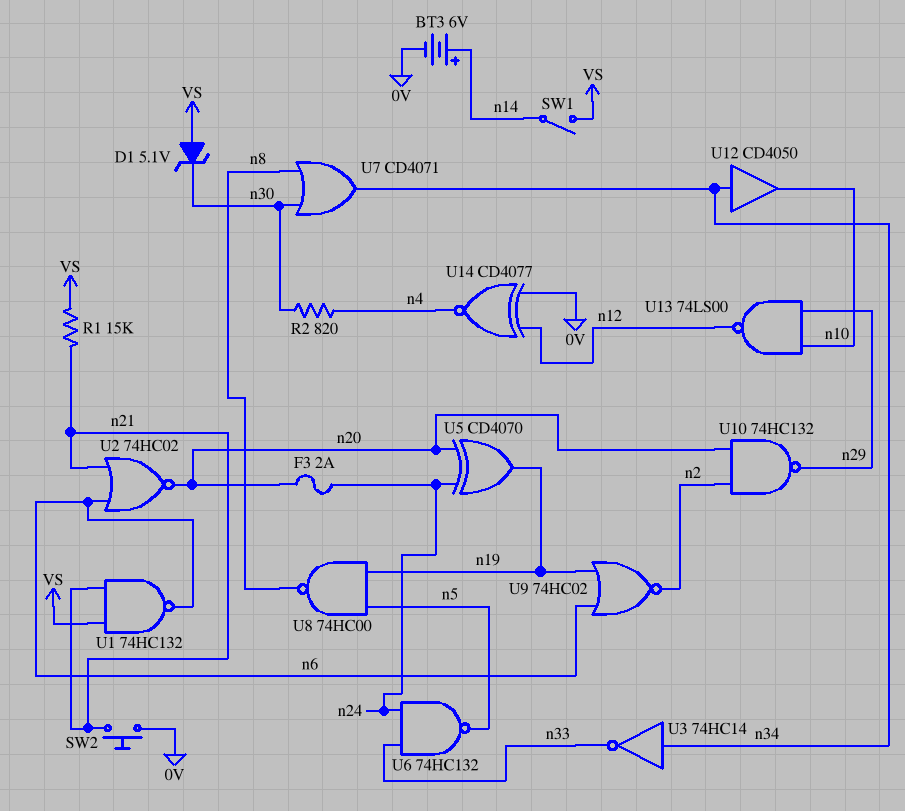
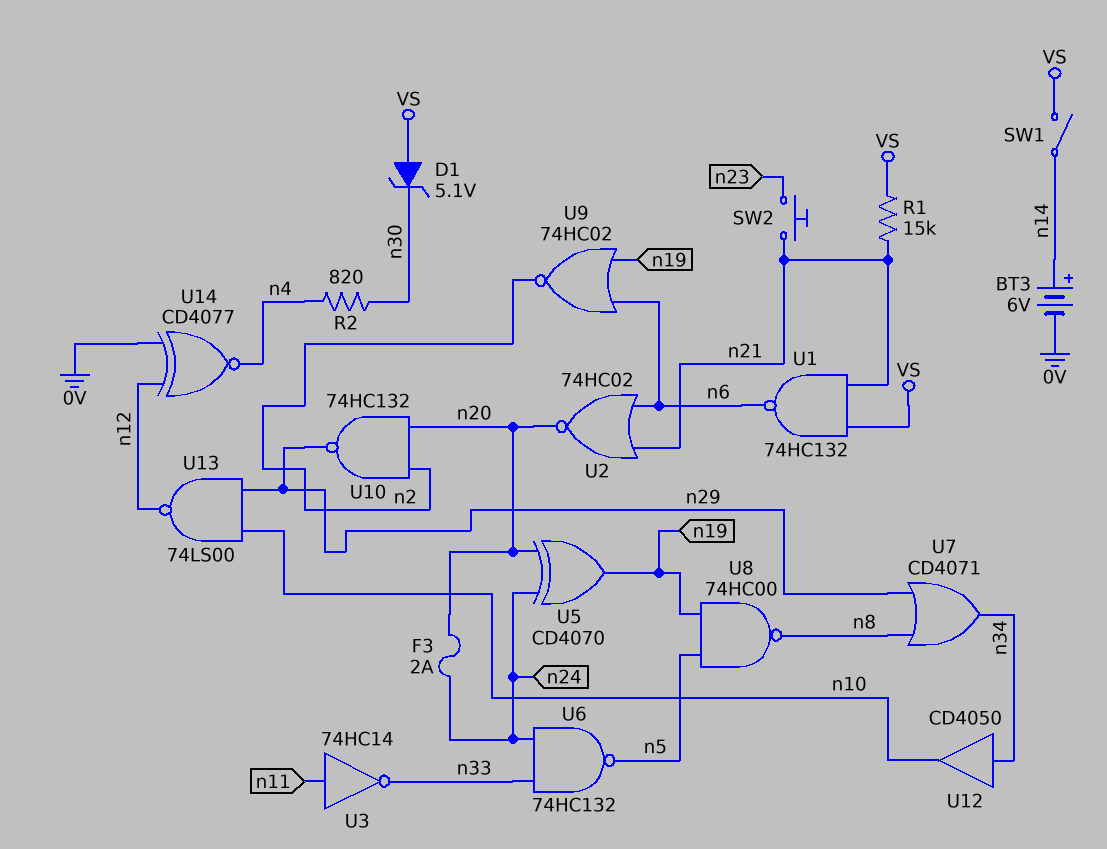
SW2: button (0V, n21) -> button (n21, n23)
U3: NOT 74HC14 (in n34, out n33) -> NOT 74HC14 (in n11, out n33)
U7: OR CD4071 (in n8, in n30, out n34) -> OR CD4071 (in n8, in n29, out n34)

